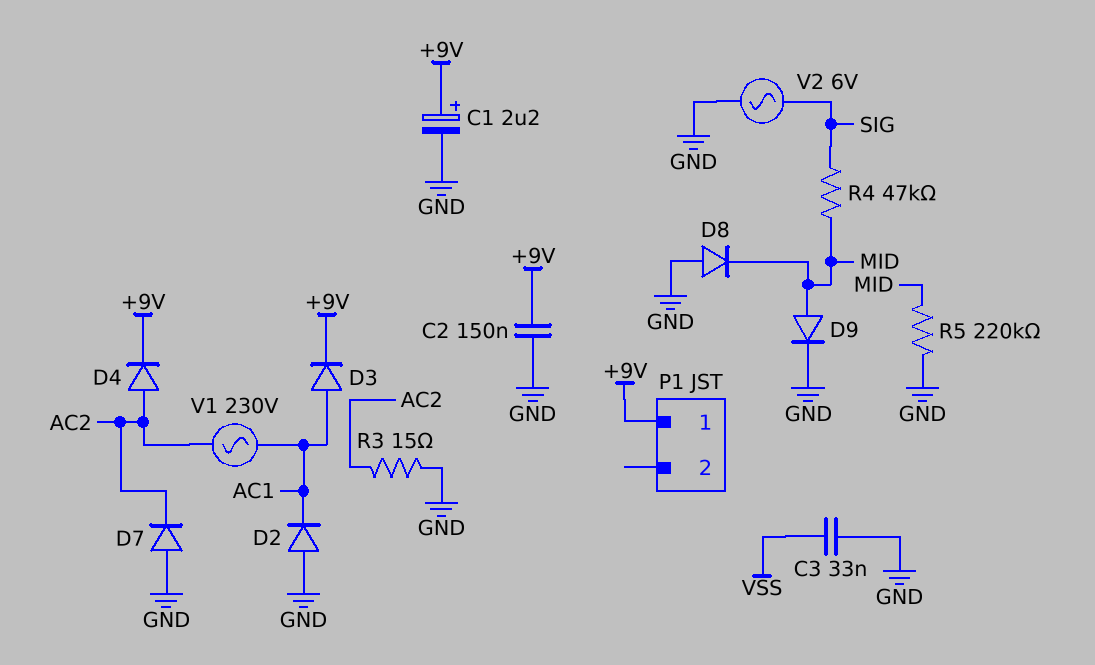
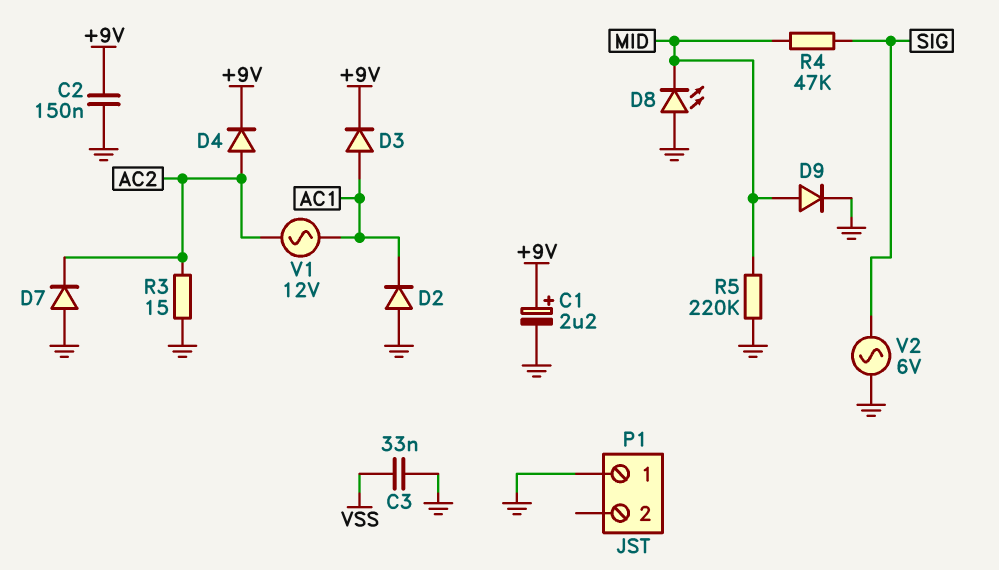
D8: diode (A GND, K MID) -> LED (A GND, K MID)
P1 pin 1: +9V -> GND
V1: AC 230V (AC1, AC2) -> AC 12V (AC1, AC2)

